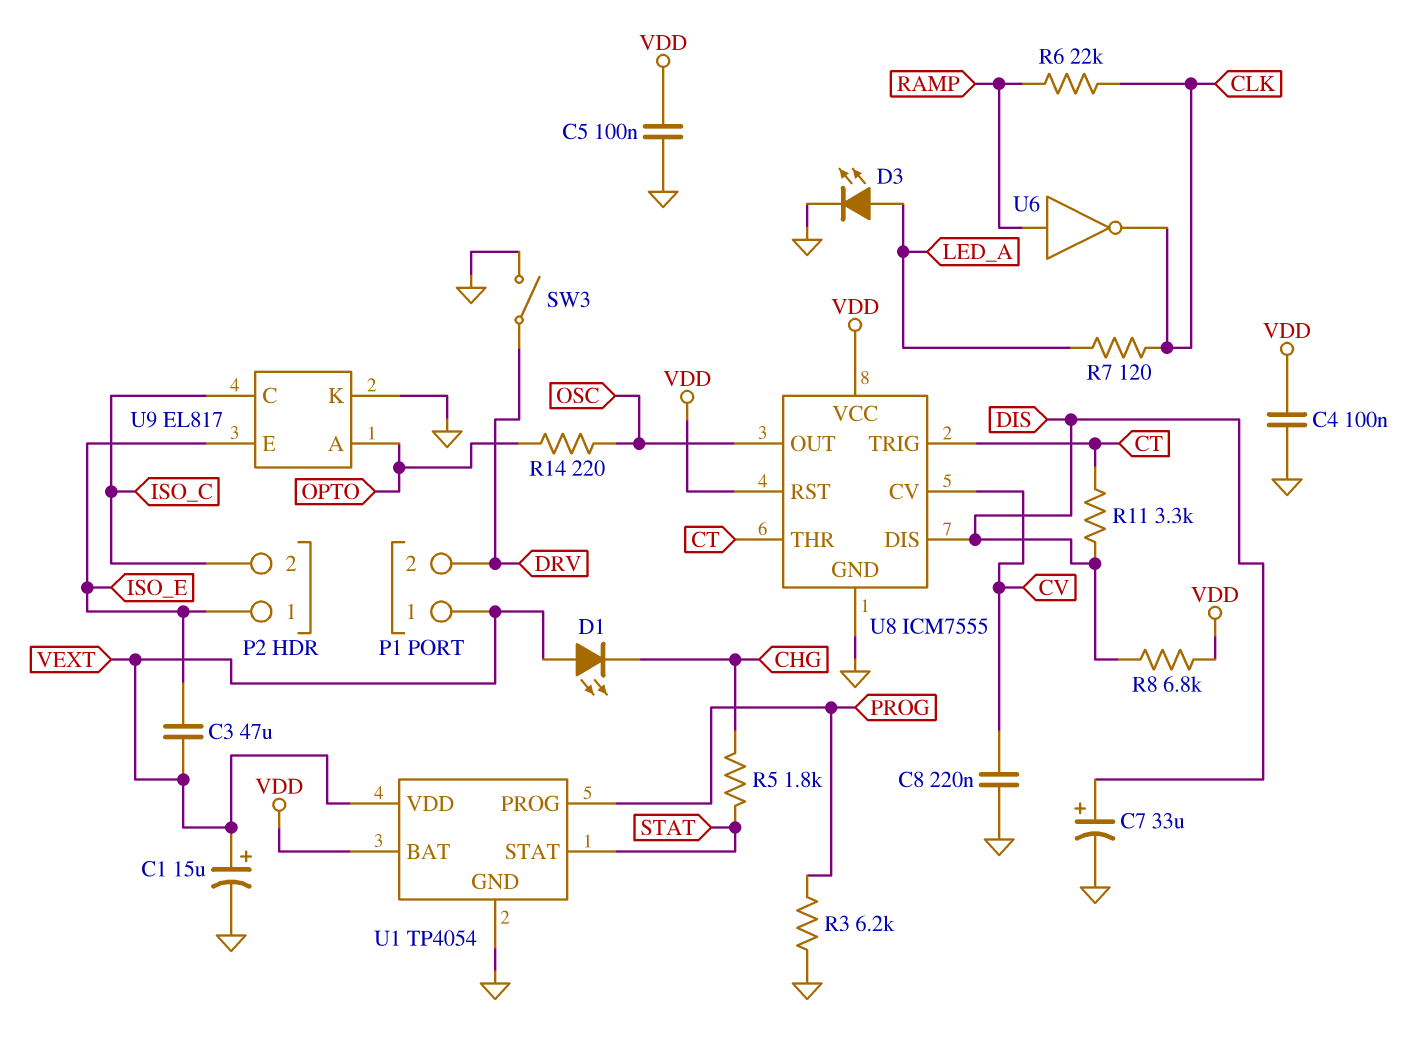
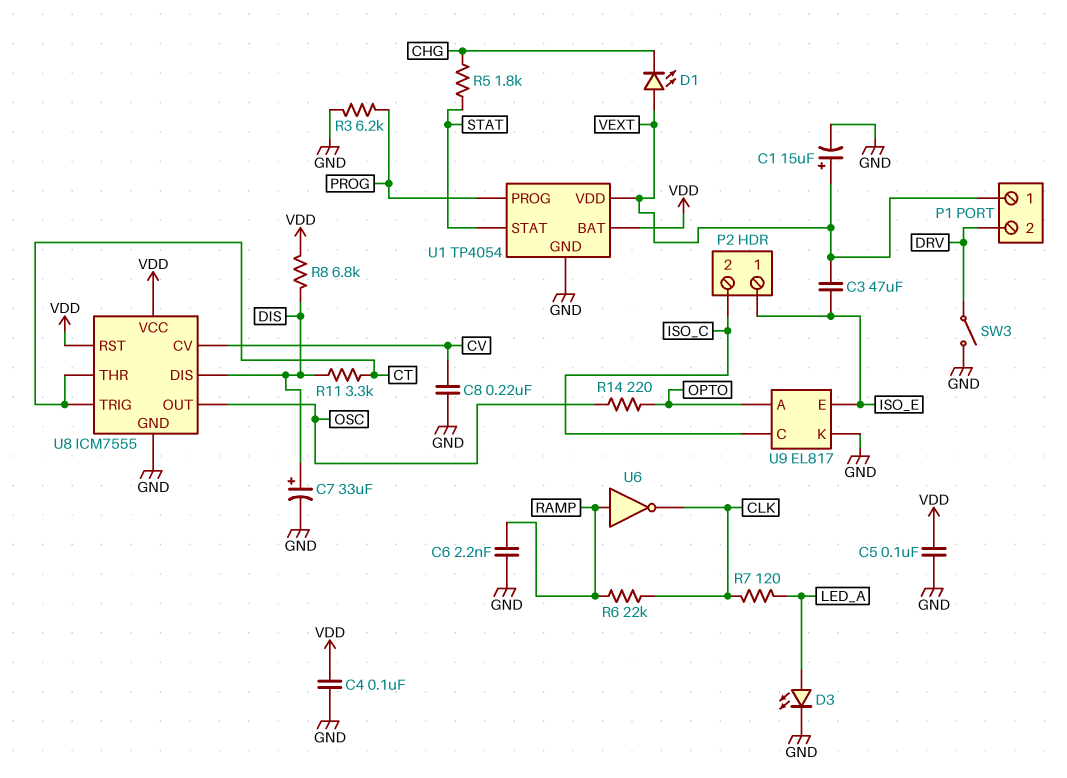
C6: none -> 2.2nF (GND, RAMP)

